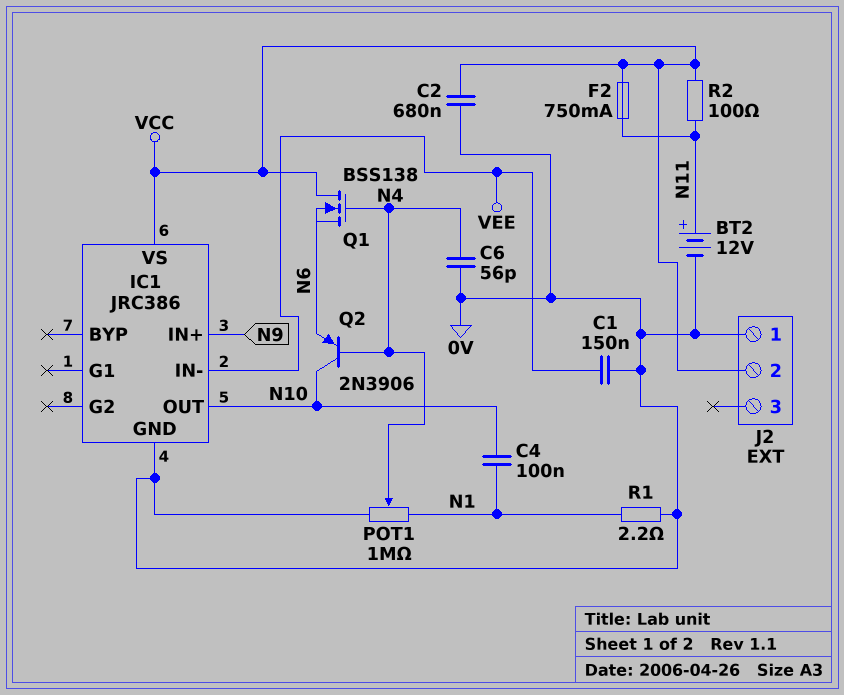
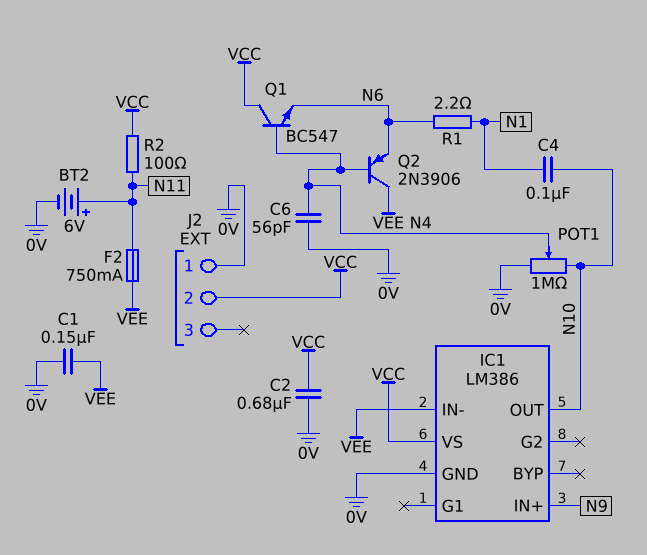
BT2: 12V (plus N11, minus 0V) -> 6V (plus N11, minus 0V)
F2: 750mA (N11, VCC) -> 750mA (N11, VEE)
IC1: JRC386 -> LM386
POT1: 1M (0V, N1, wiper N4) -> 1M (0V, N10, wiper N4)
Q1: NMOS BSS138 (G N4, D VCC, S N6) -> NPN BC547 (B N4, C VCC, E N6)
Q2: PNP 2N3906 (B N4, C N10, E N6) -> PNP 2N3906 (B N4, C VEE, E N6)
R1: 2.2 (0V, N1) -> 2.2 (N1, N6)

